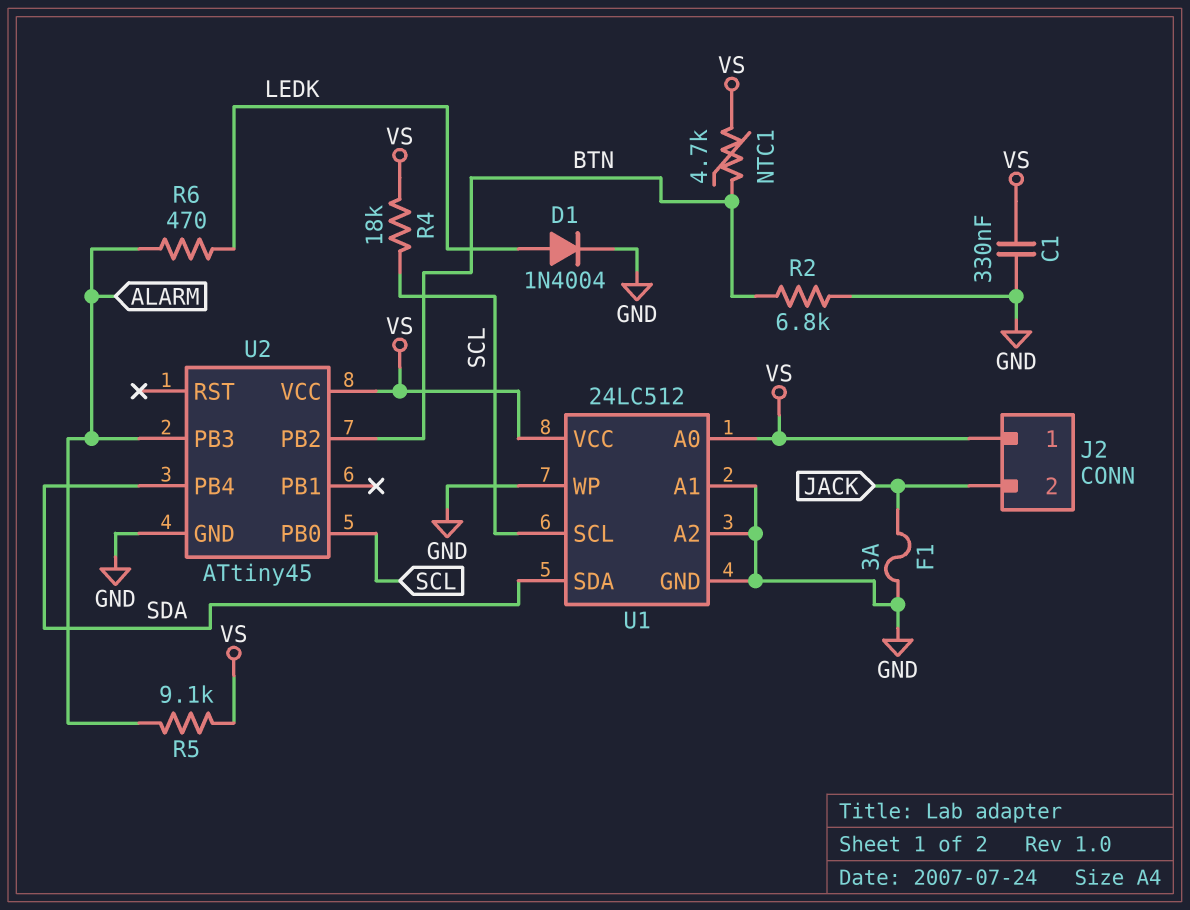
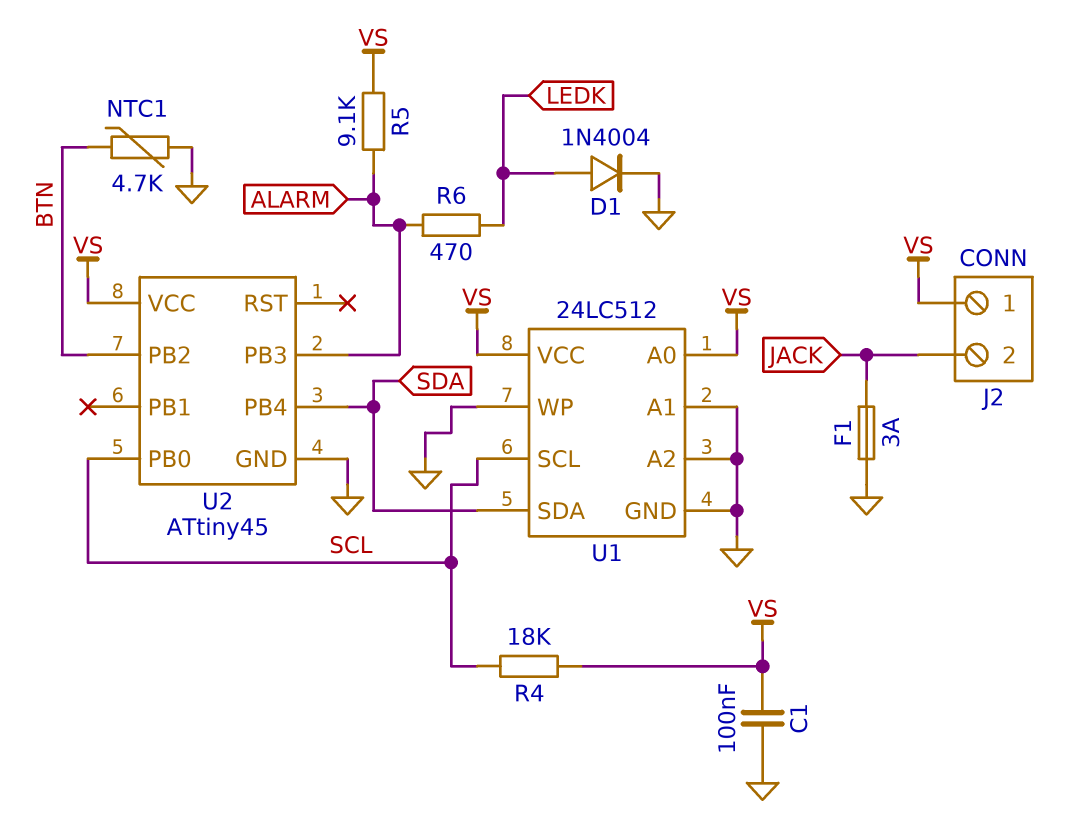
C1: 330nF (GND, VS) -> 100nF (GND, VS)
NTC1: 4.7k (BTN, VS) -> 4.7k (BTN, GND)
R2: 6.8k (BTN, GND) -> none

